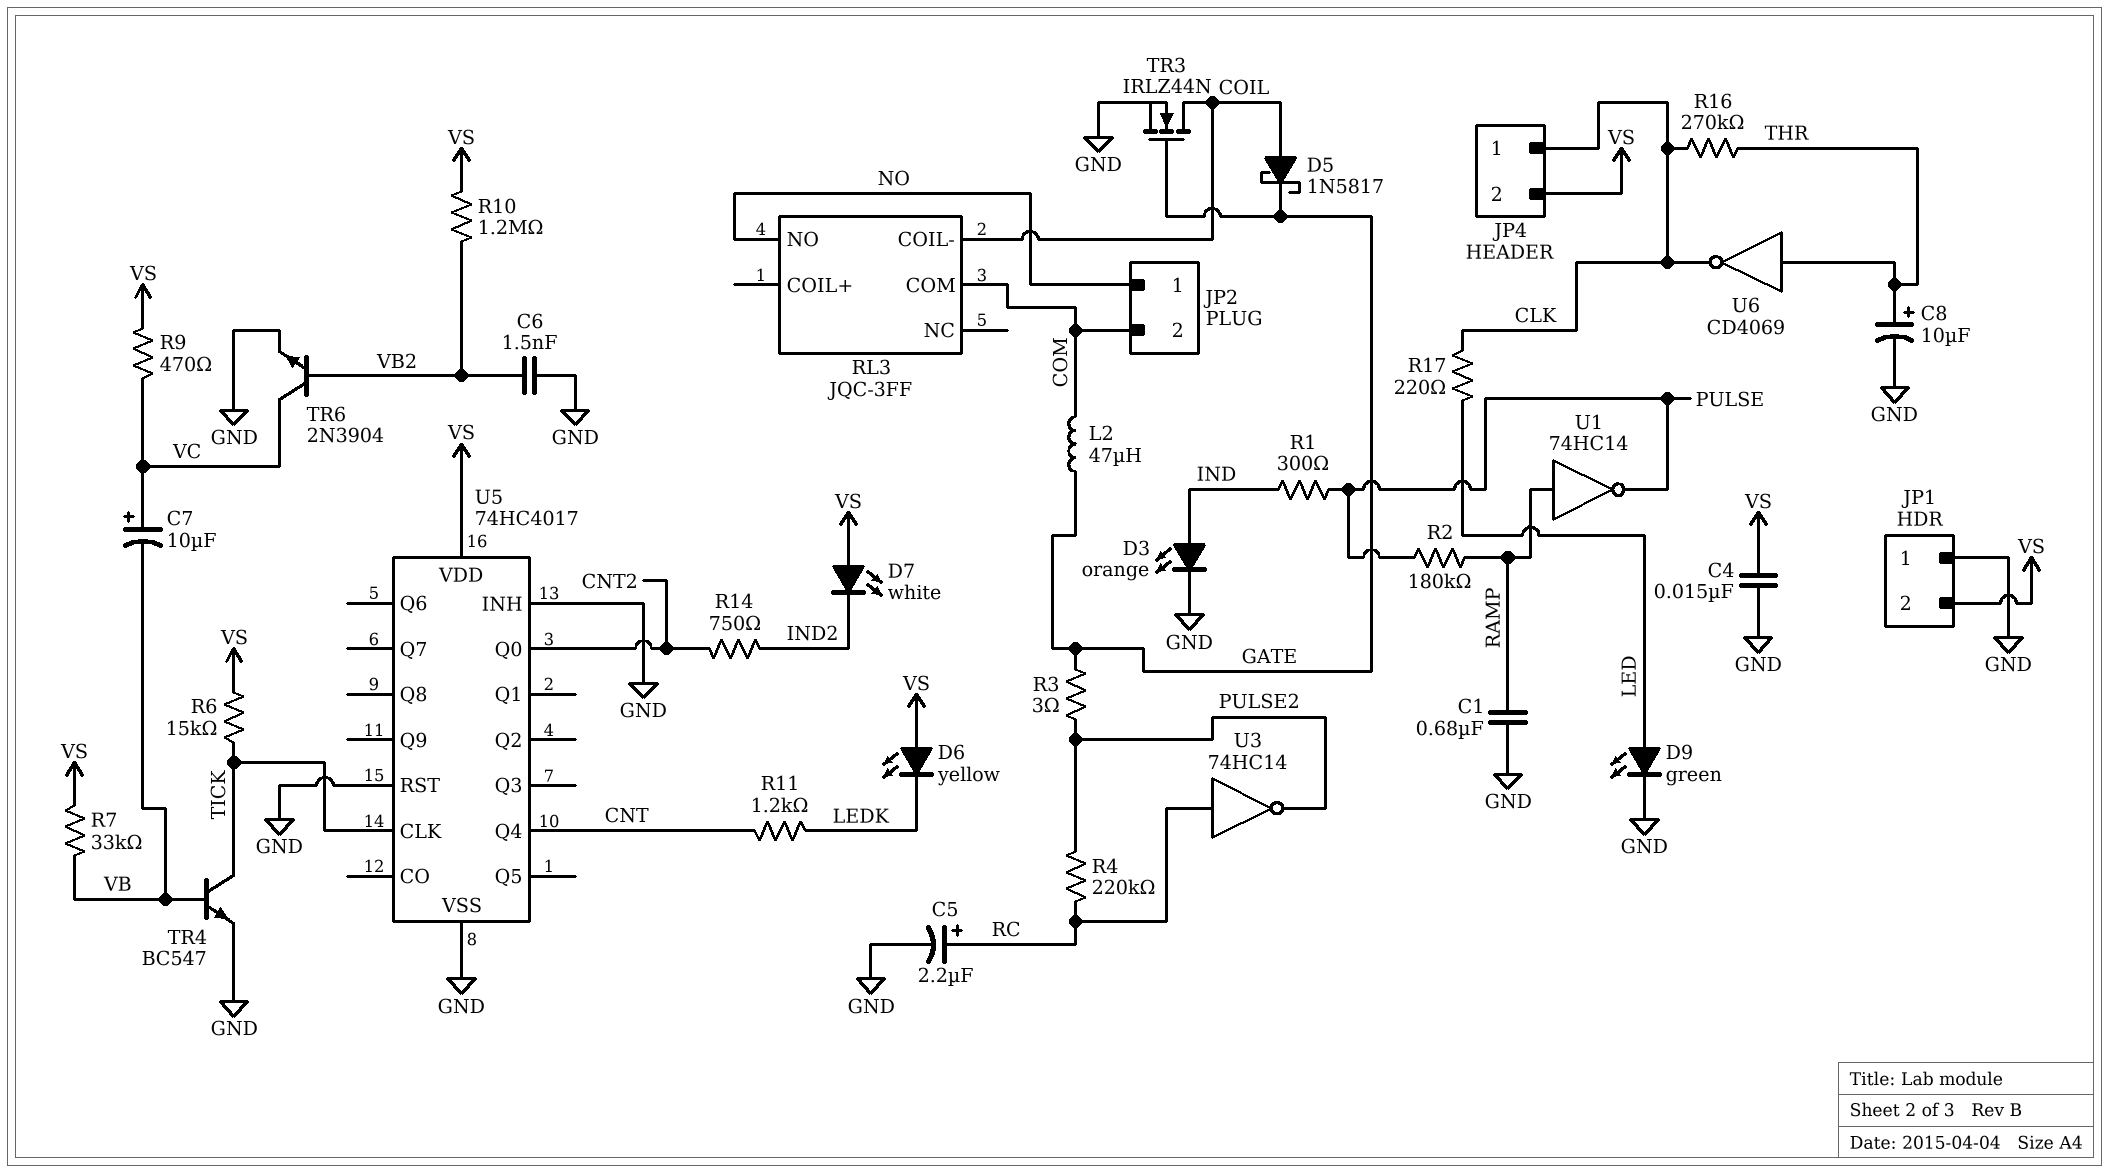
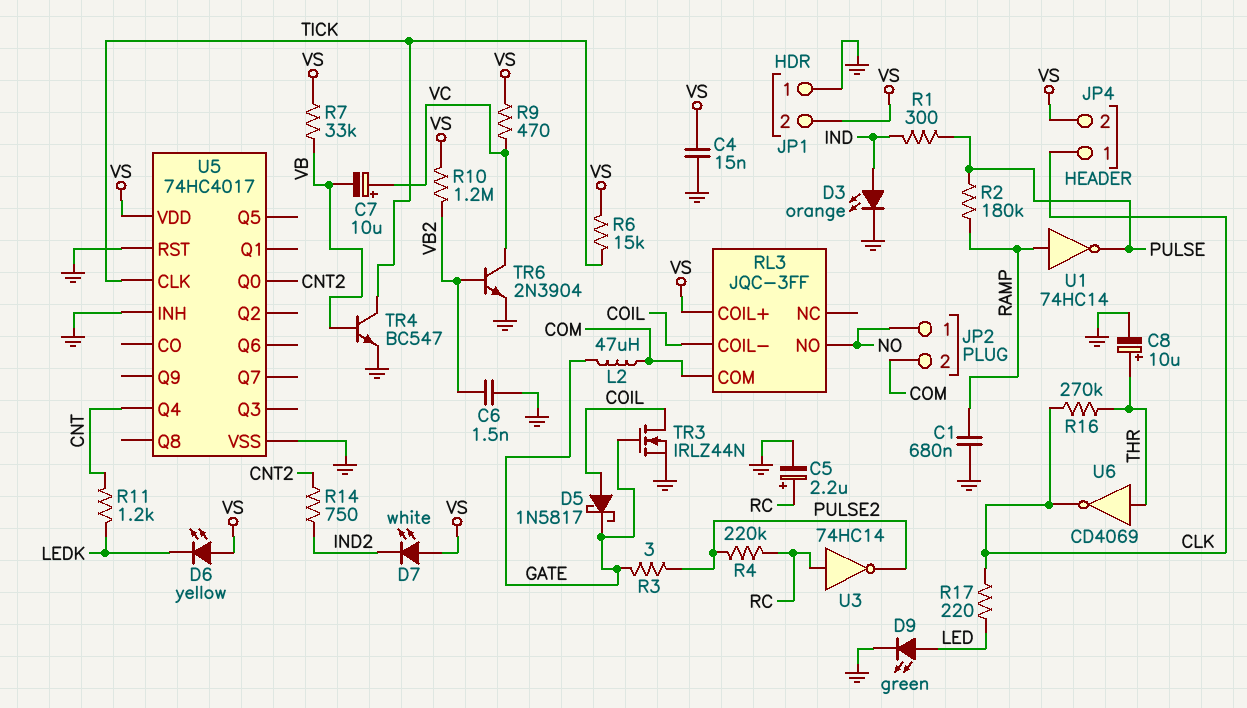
RL3 pin COIL+: none -> VS

